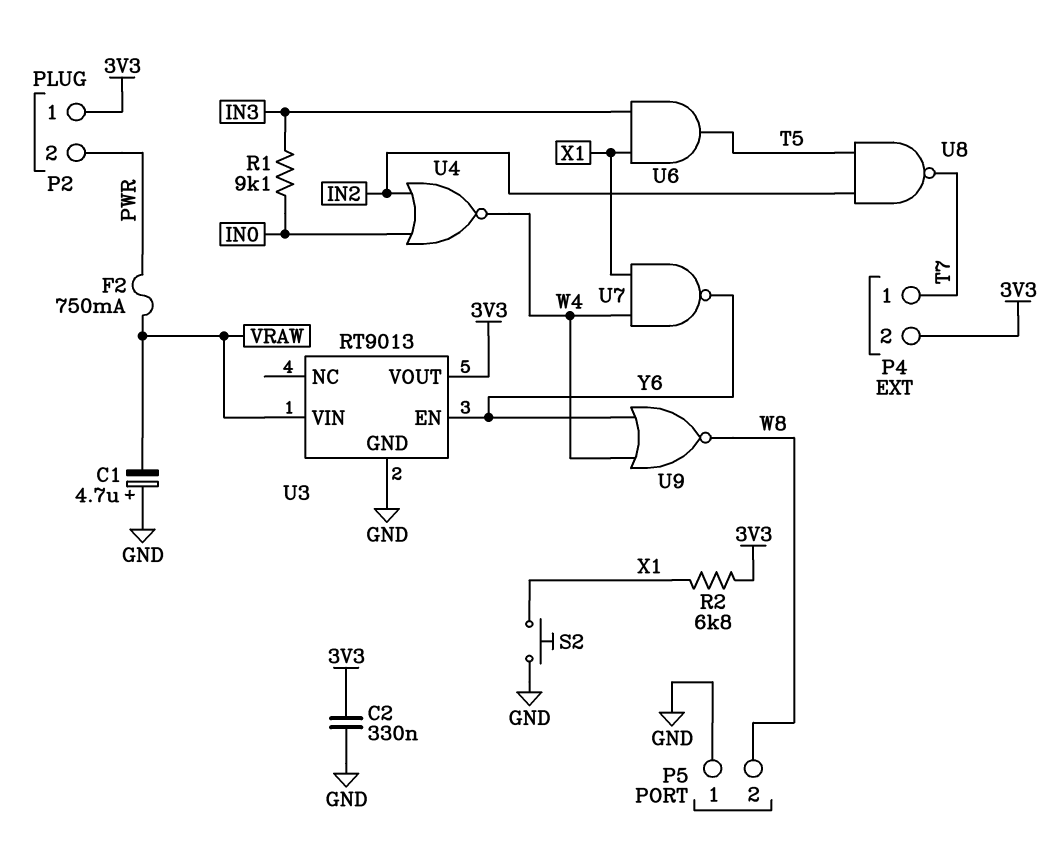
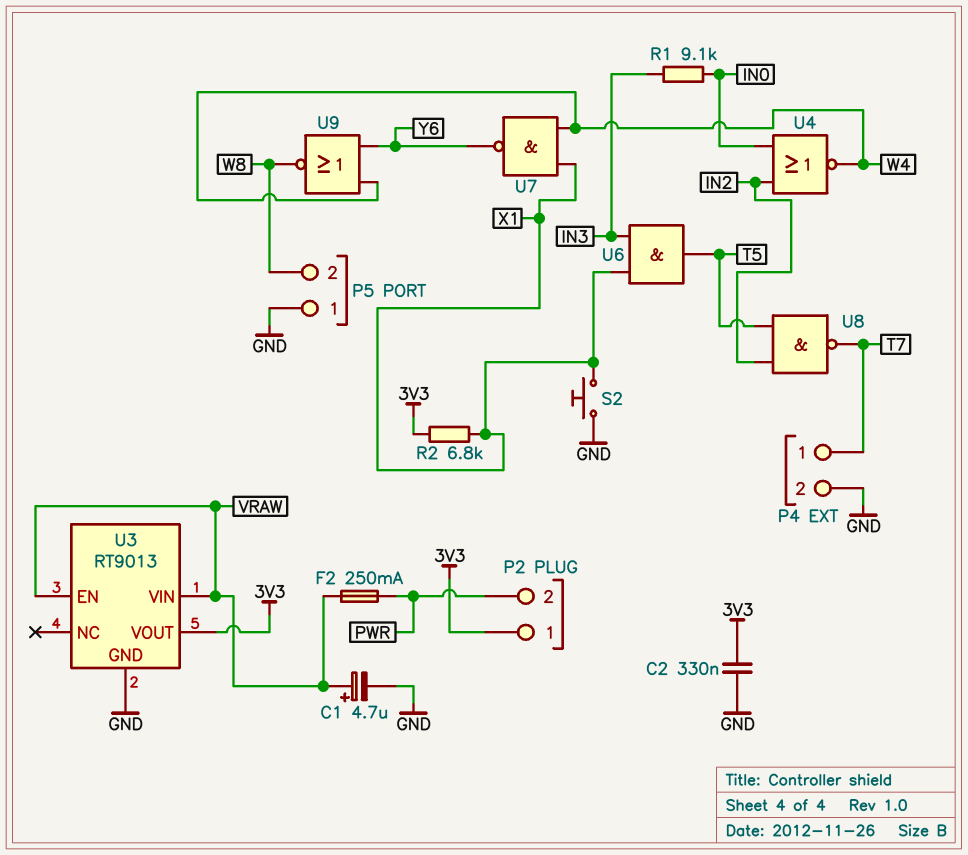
C1: 4.7uF (plus GND, minus VRAW) -> 4.7uF (plus VRAW, minus GND)
F2: 750mA (PWR, VRAW) -> 250mA (PWR, VRAW)
P4 pin 2: 3V3 -> GND
U3 pin EN: Y6 -> VRAW

